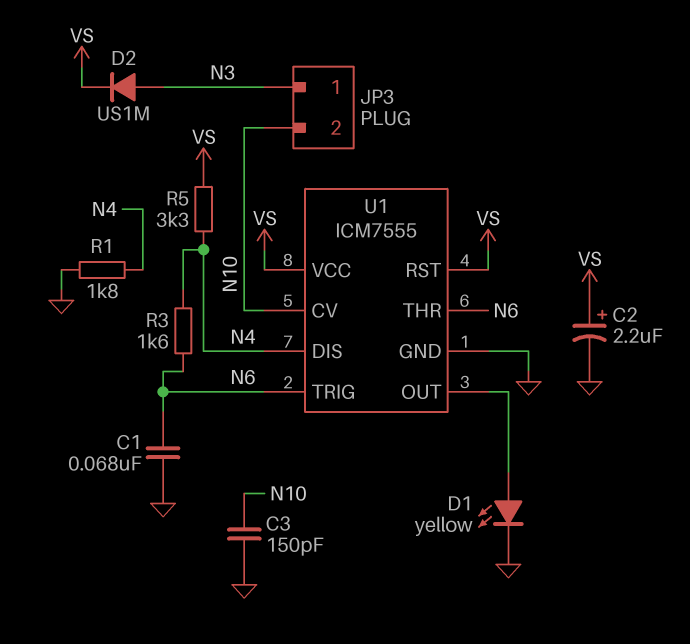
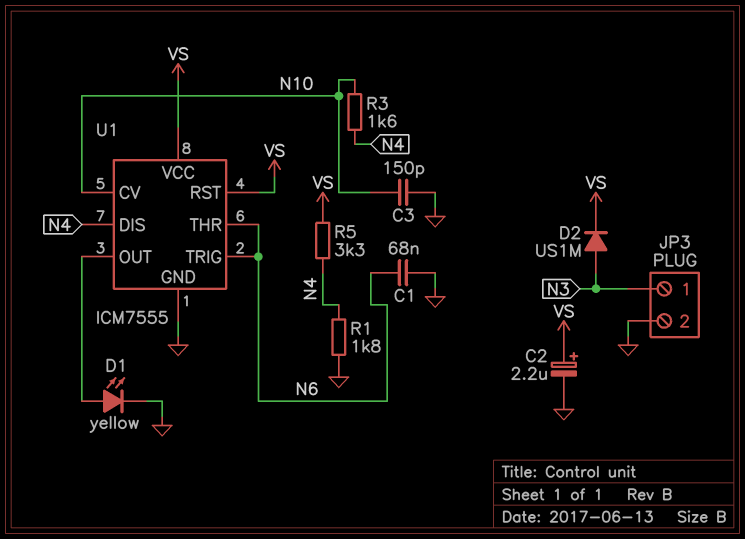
JP3 pin 2: N10 -> GND
R3: 1.6k (N4, N6) -> 1.6k (N4, N10)

